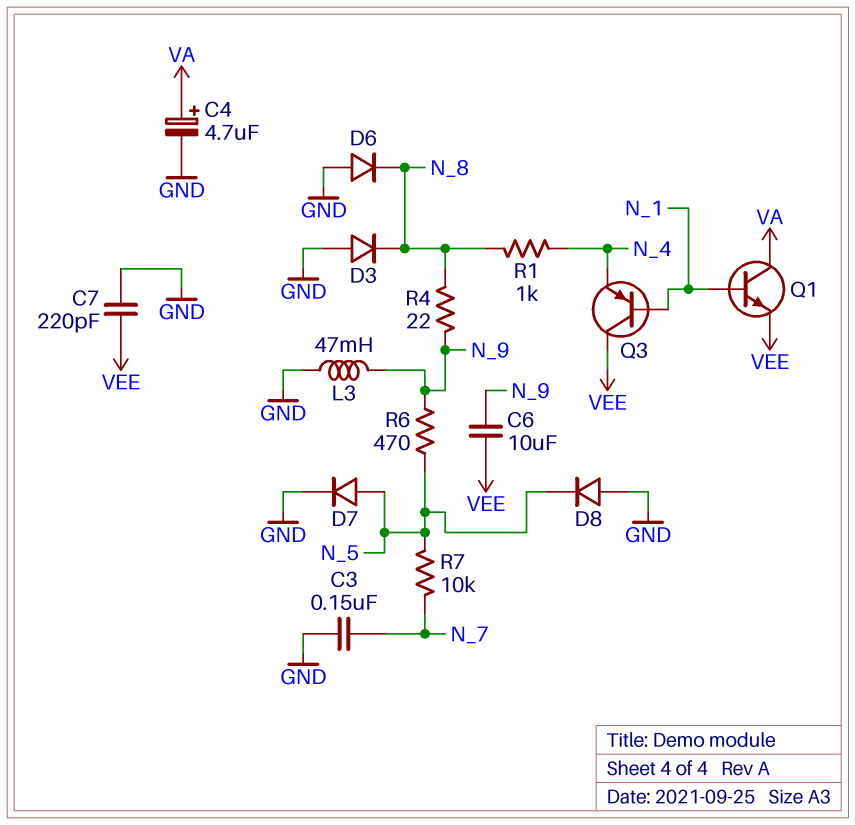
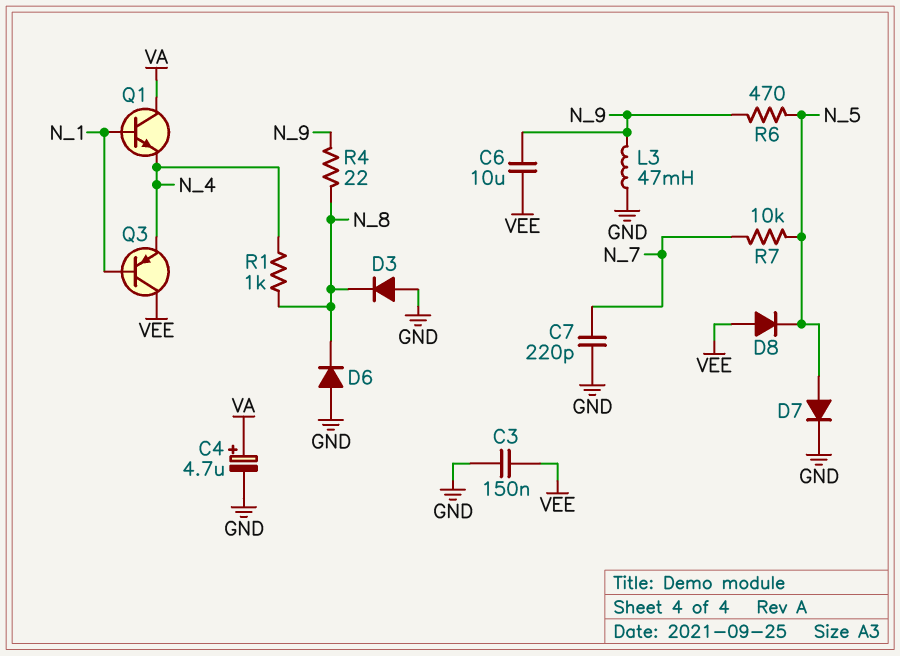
C3: 150nF (GND, N_7) -> 150nF (GND, VEE)
C7: 220pF (GND, VEE) -> 220pF (GND, N_7)
D8: diode (A GND, K N_5) -> diode (A VEE, K N_5)
Q1: NPN (B N_1, C VA, E VEE) -> NPN (B N_1, C VA, E N_4)

